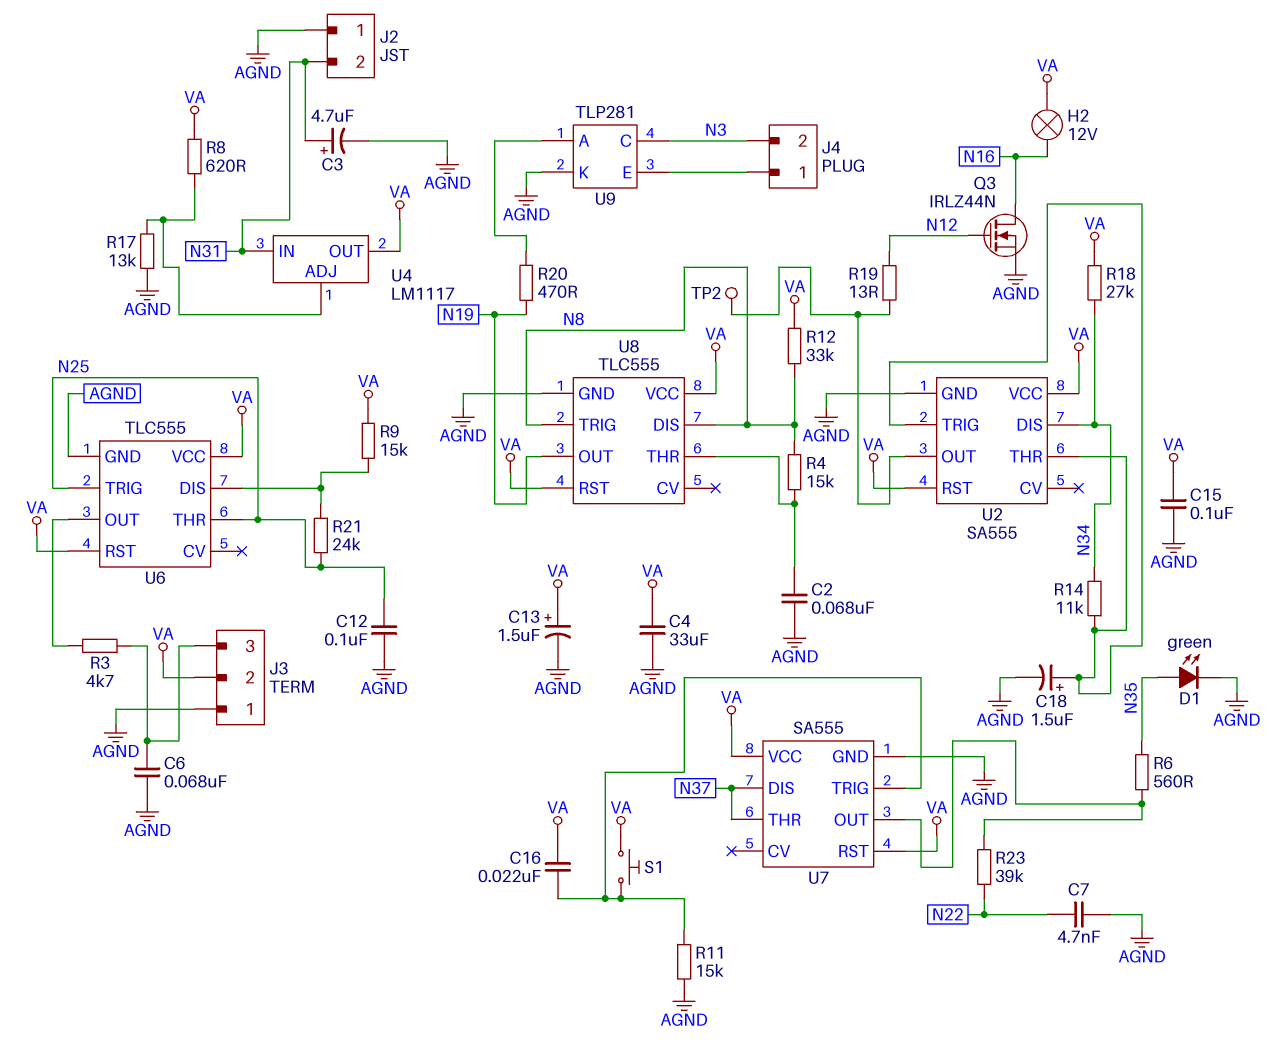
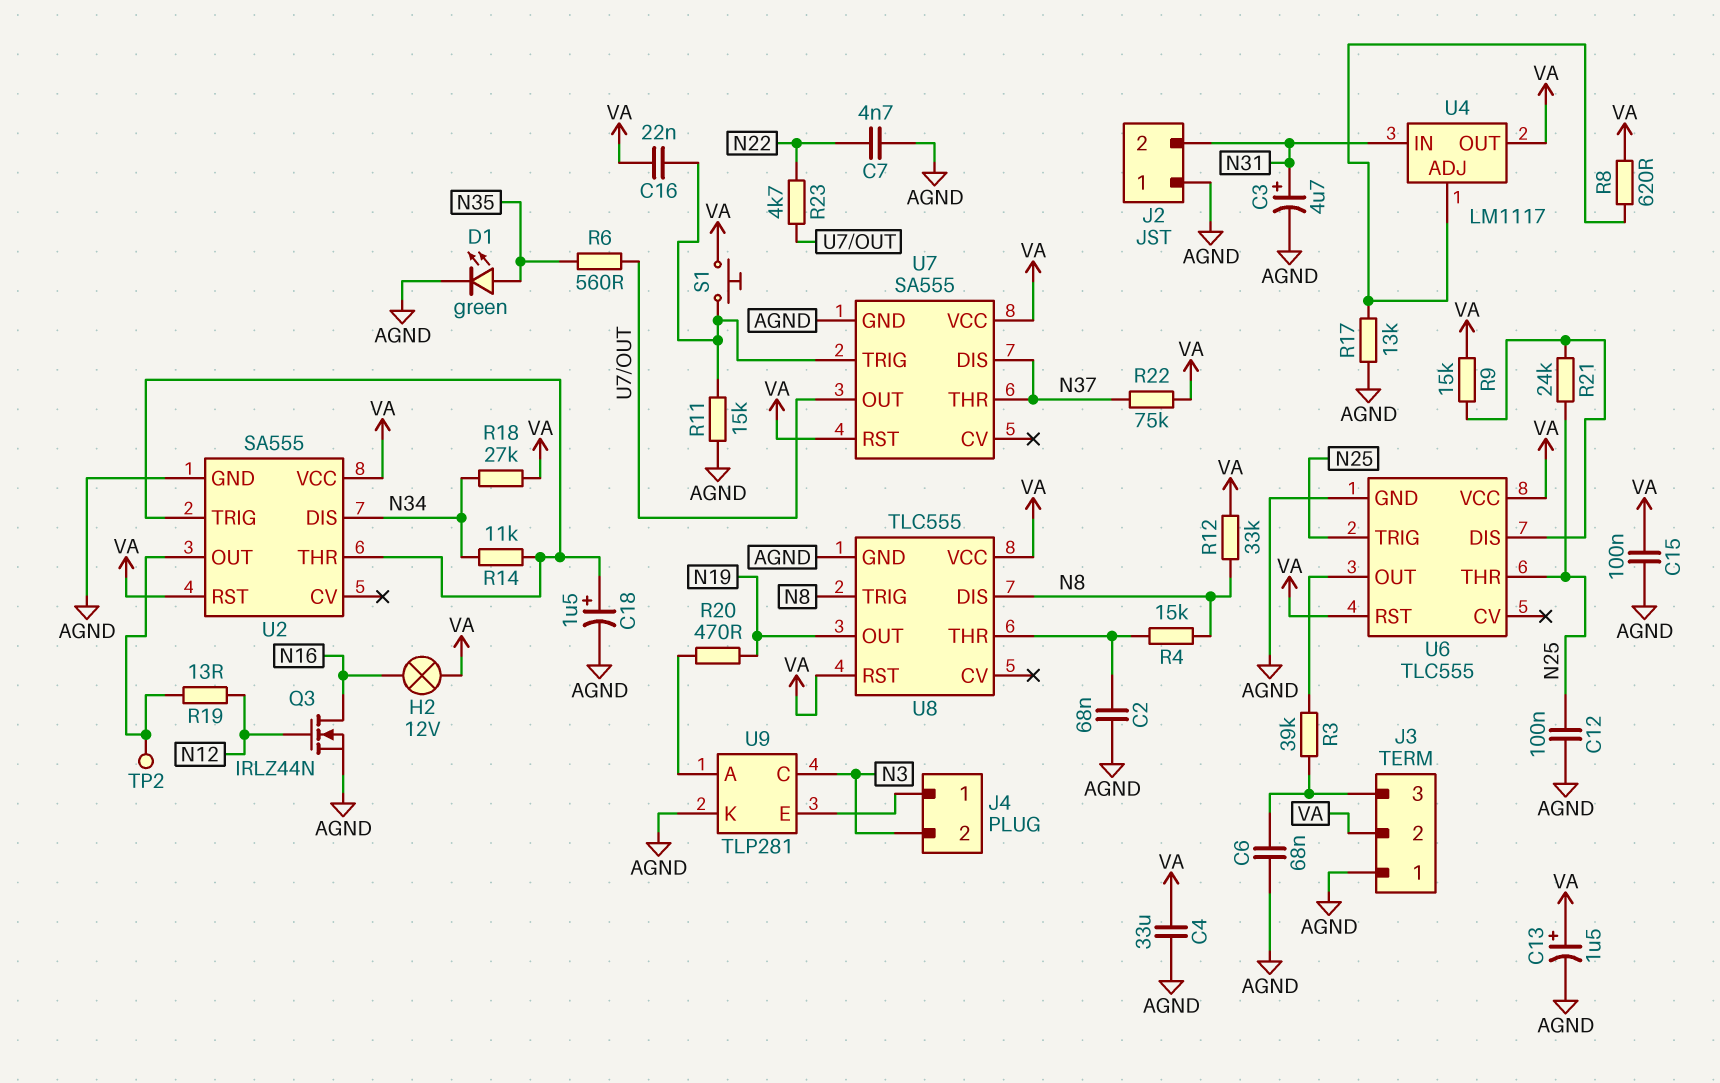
R3: 4.7k (J3/3, U6/OUT) -> 39k (J3/3, U6/OUT)
R22: none -> 75k (N37, VA)
R23: 39k (N22, U7/OUT) -> 4.7k (N22, U7/OUT)

